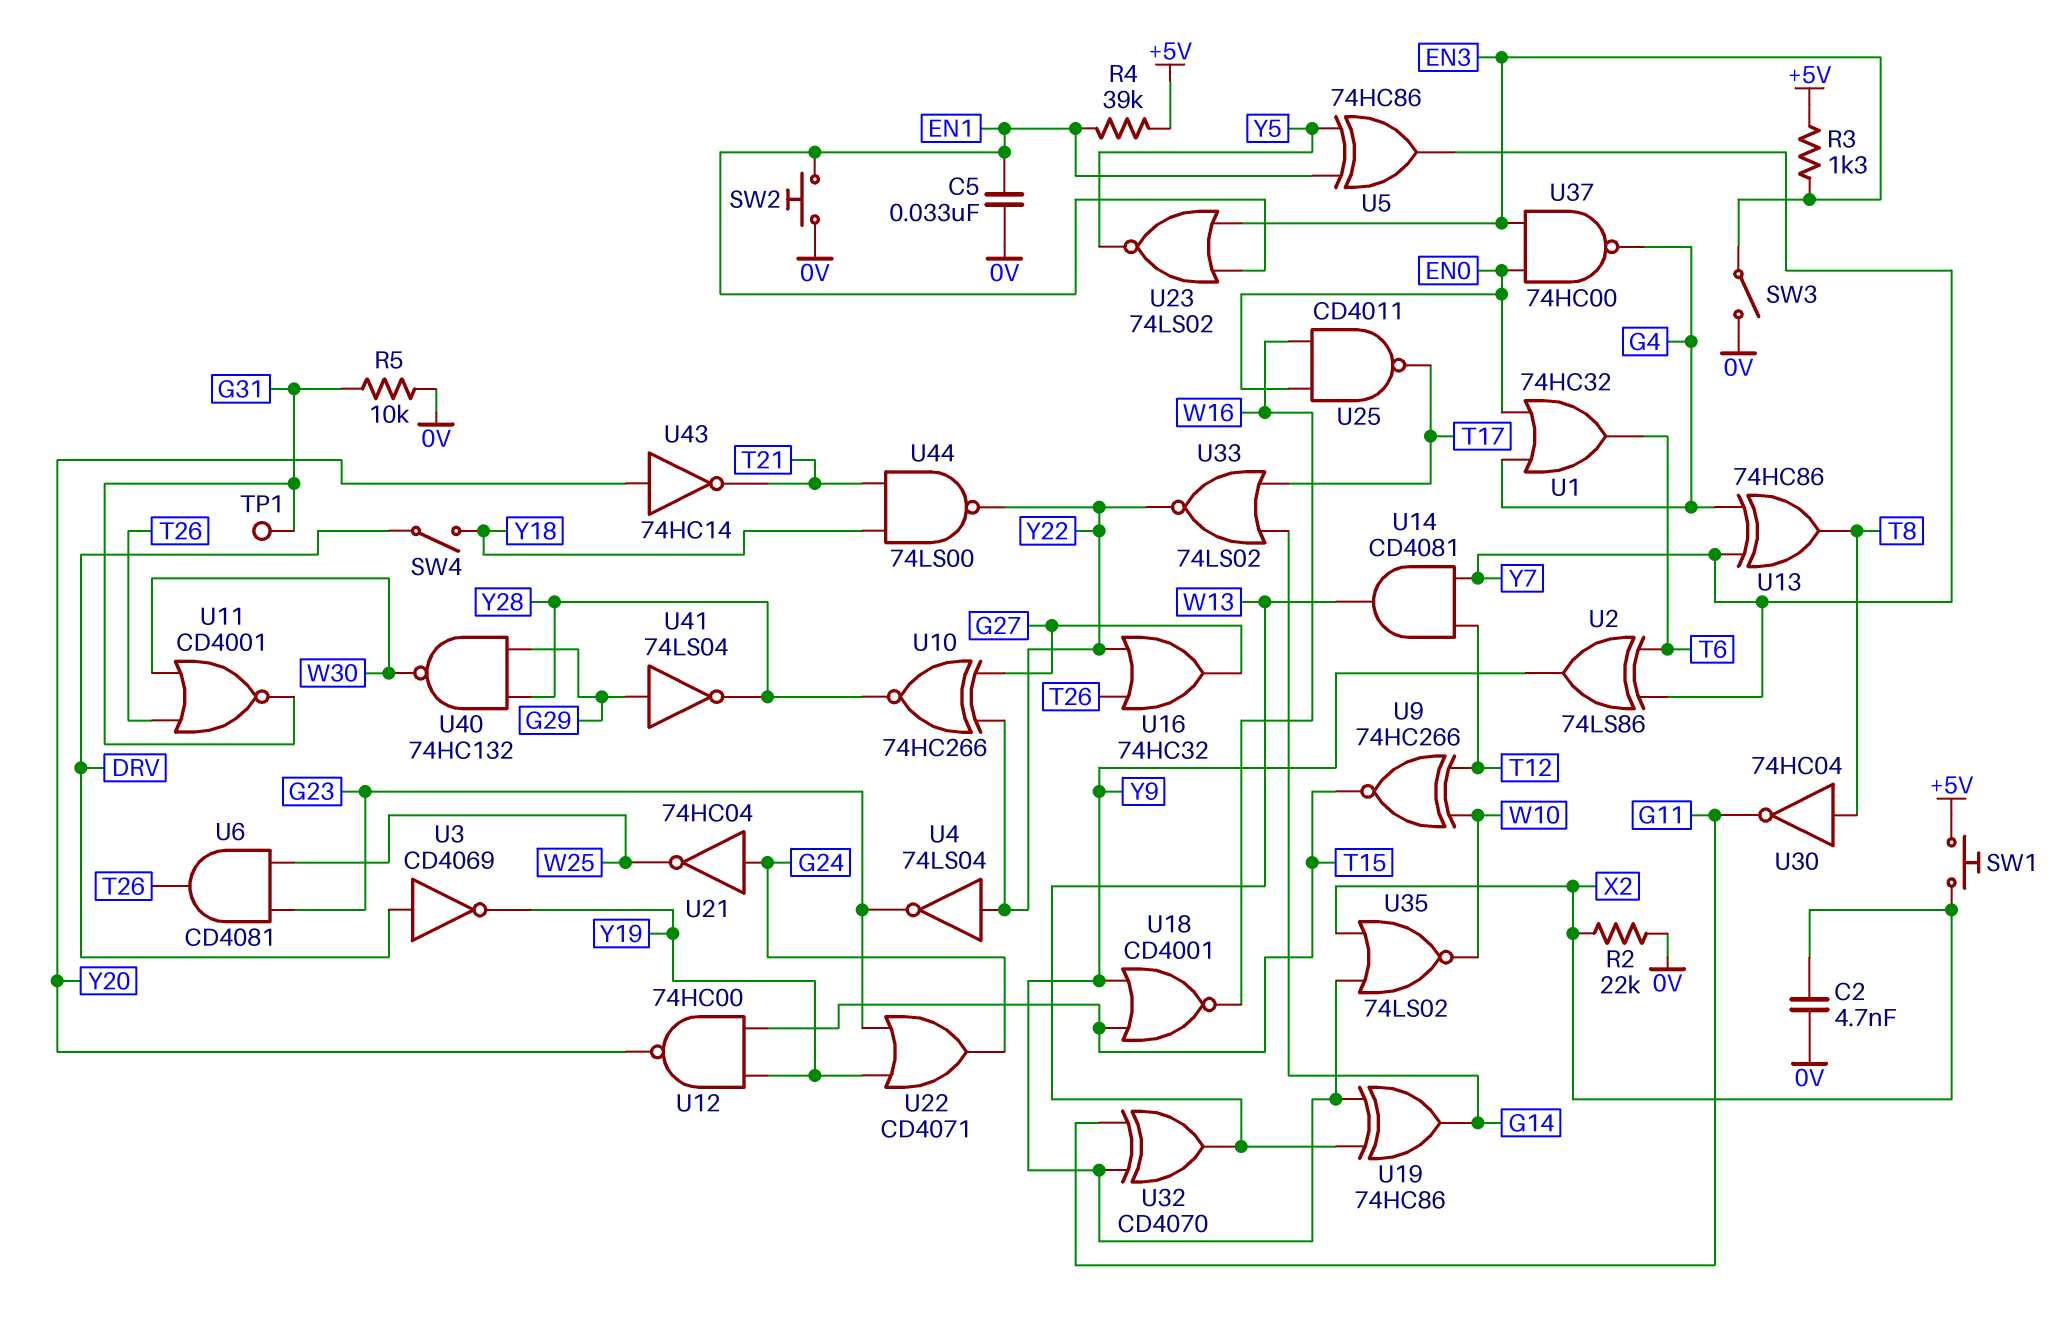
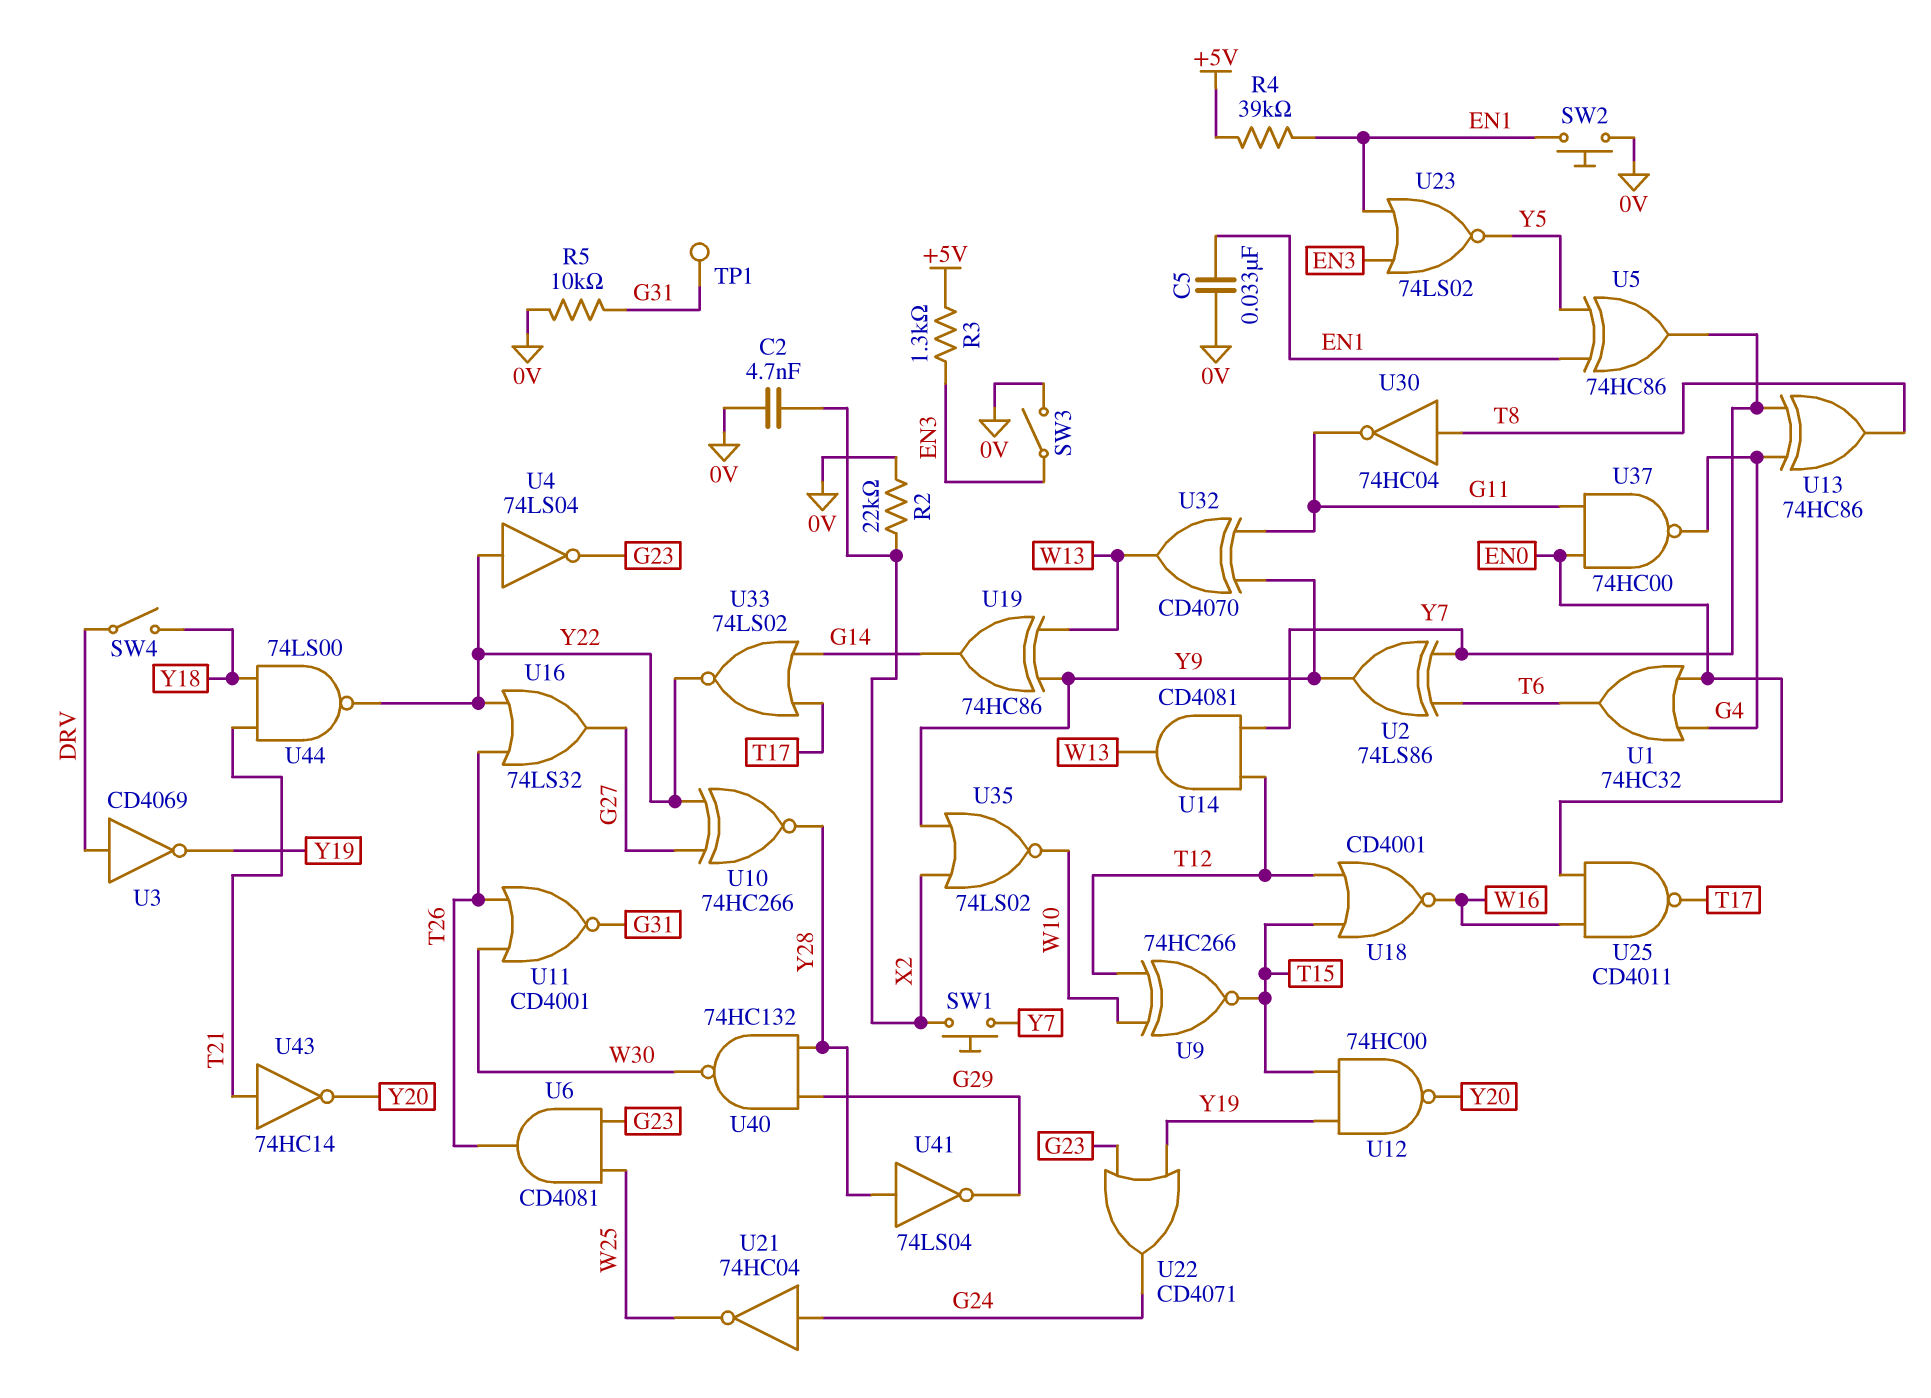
SW1: button (+5V, X2) -> button (X2, Y7)
U16: OR 74HC32 (in T26, in Y22, out G27) -> OR 74LS32 (in T26, in Y22, out G27)
U18: NOR CD4001 (in T15, in Y9, out W16) -> NOR CD4001 (in T12, in T15, out W16)
U37: NAND 74HC00 (in EN0, in EN3, out G4) -> NAND 74HC00 (in EN0, in G11, out G4)
U41: NOT 74LS04 (in G29, out Y28) -> NOT 74LS04 (in Y28, out G29)
U43: NOT 74HC14 (in Y20, out T21) -> NOT 74HC14 (in T21, out Y20)

